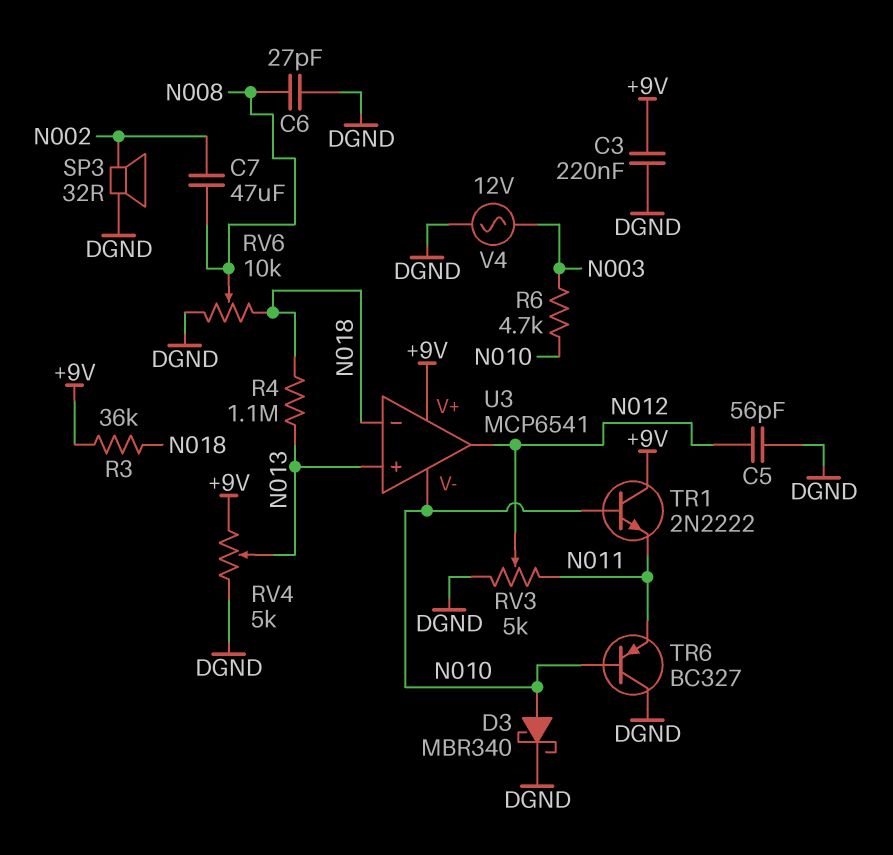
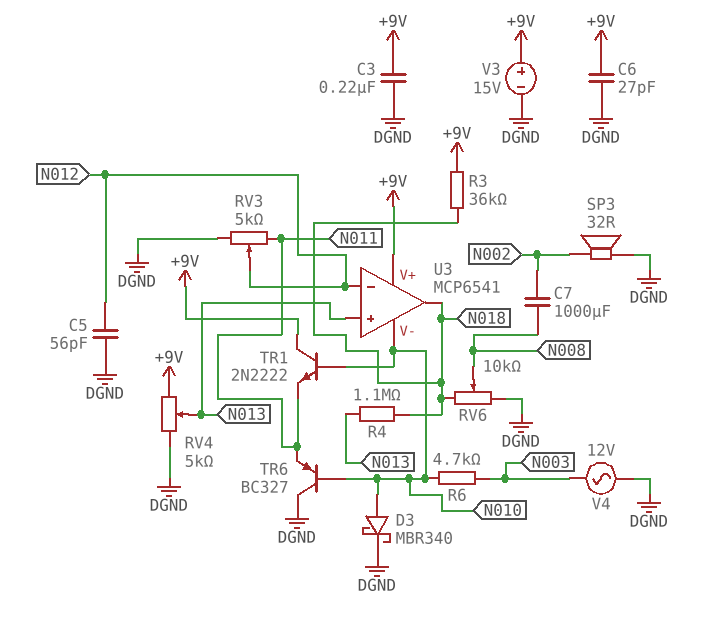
C6: 27pF (DGND, N008) -> 27pF (+9V, DGND)
C7: 47uF (N002, N008) -> 1000uF (N002, N008)
U3 pin in-: N018 -> N012
U3 pin out: N012 -> N018
V3: none -> 15V (plus +9V, minus DGND)

